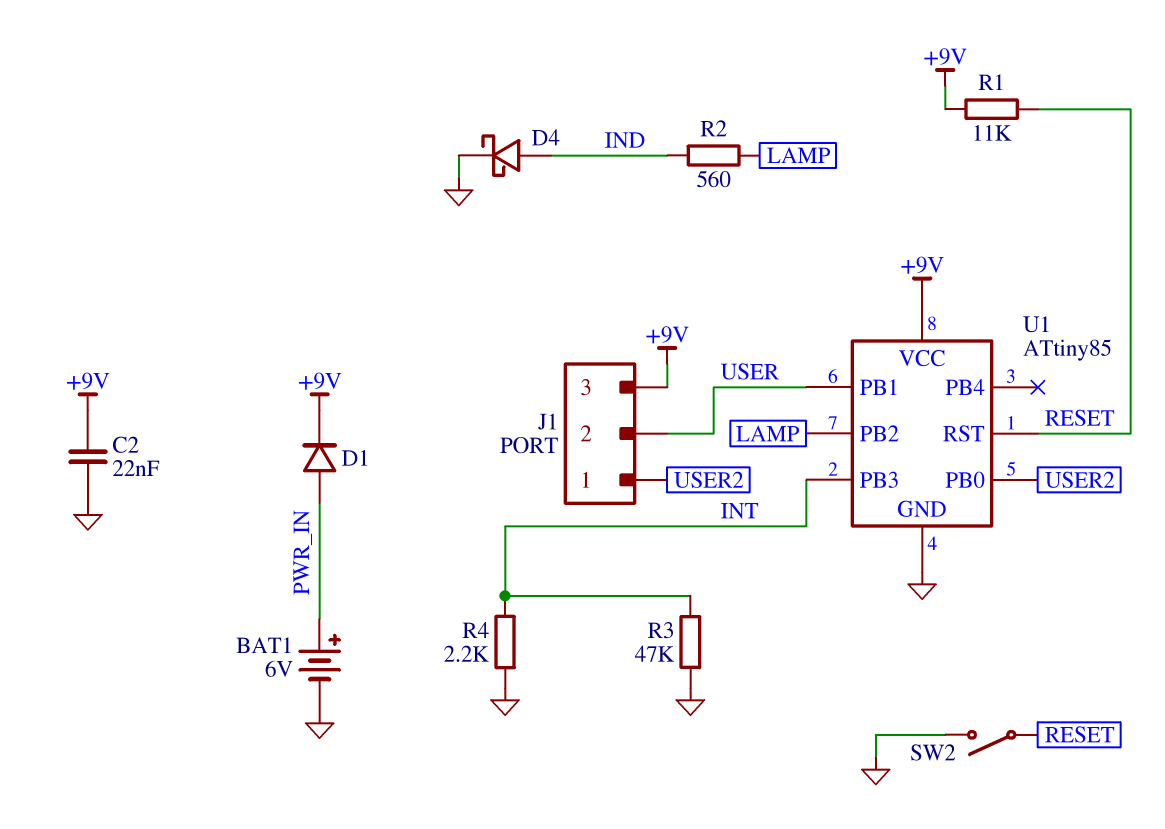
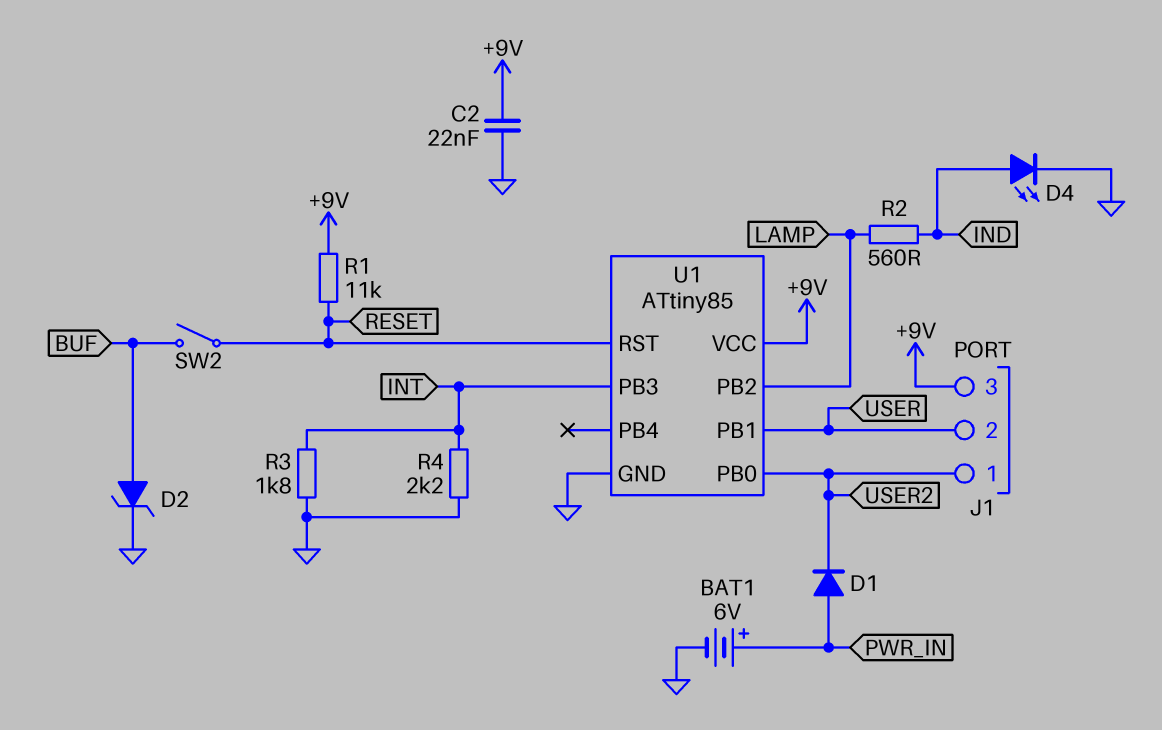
D1: diode (A PWR_IN, K +9V) -> diode (A PWR_IN, K USER2)
D2: none -> zener (A BUF, K GND)
D4: schottky (A IND, K GND) -> LED (A IND, K GND)
R3: 47k (GND, INT) -> 1.8k (GND, INT)
SW2: switch (GND, RESET) -> switch (BUF, RESET)

